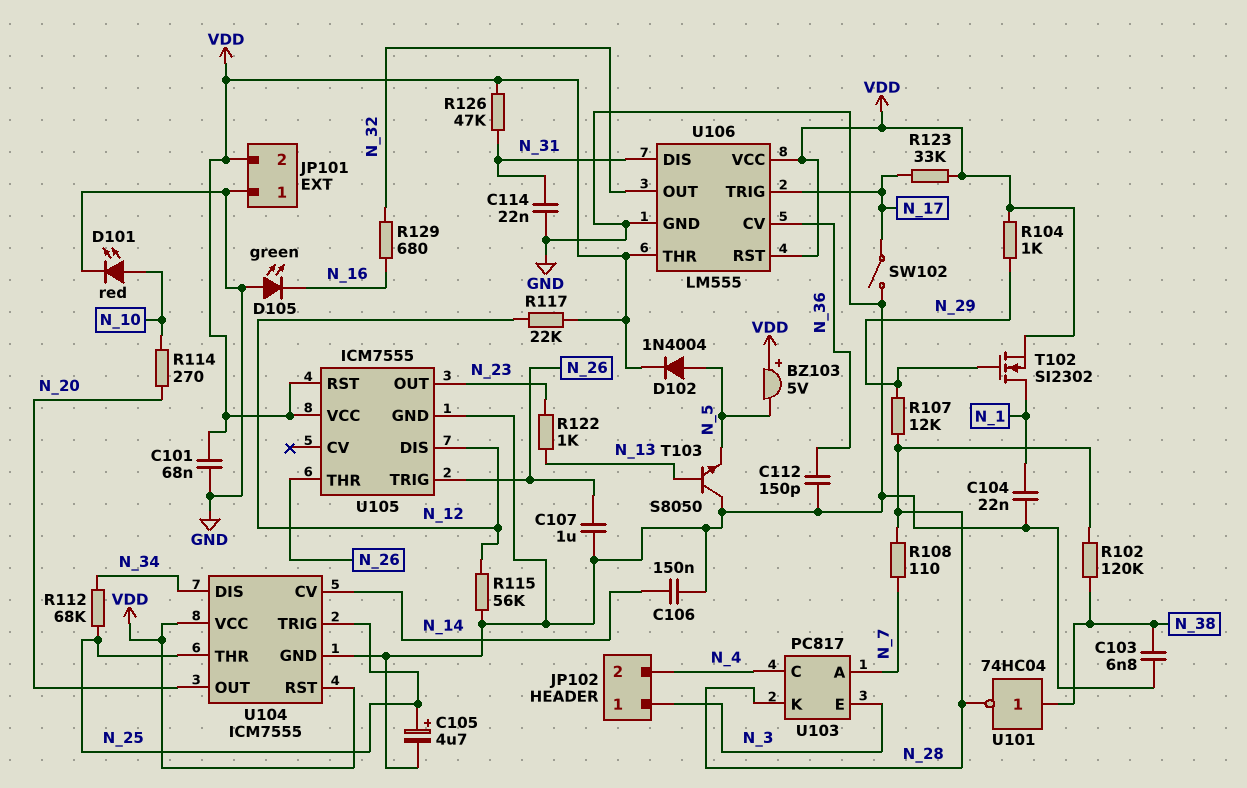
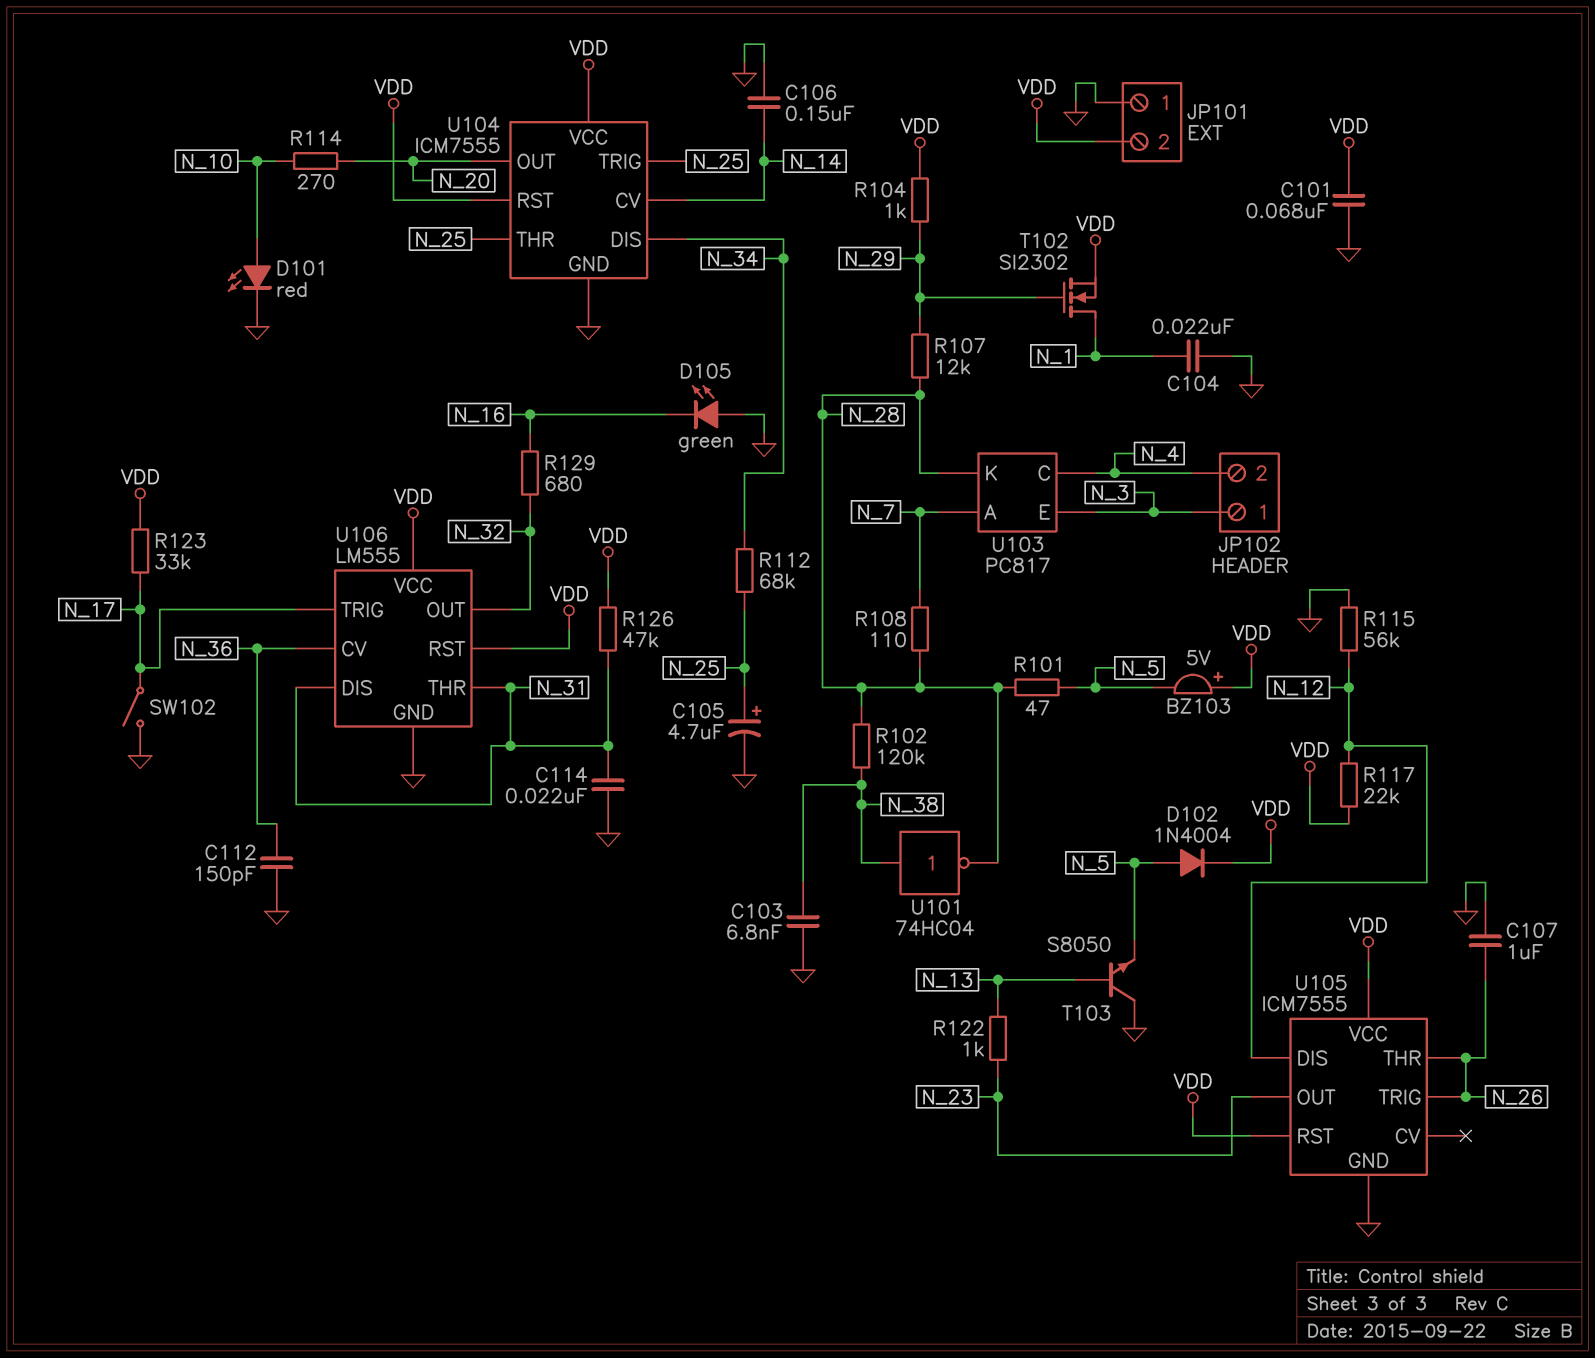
R101: none -> 47 (N_5, N_28)
U106 pin THR: VDD -> N_31

